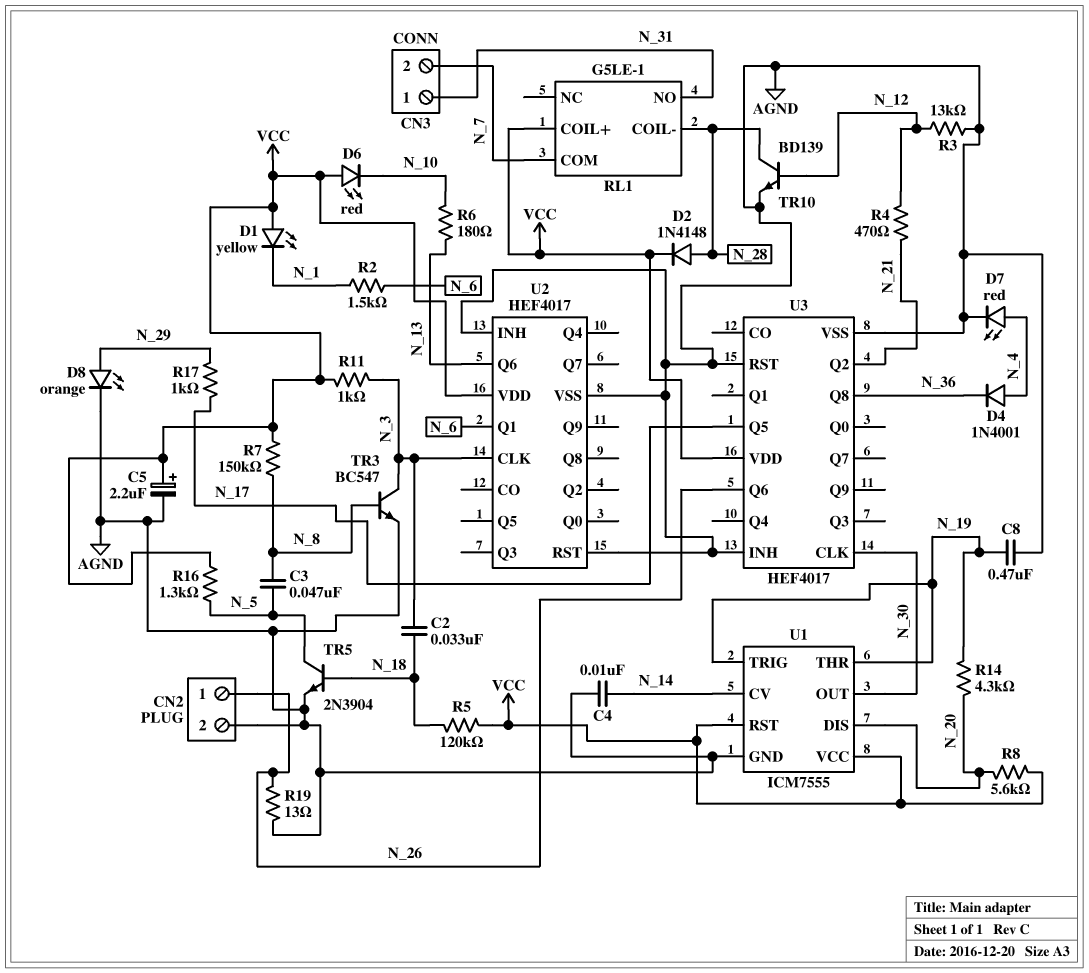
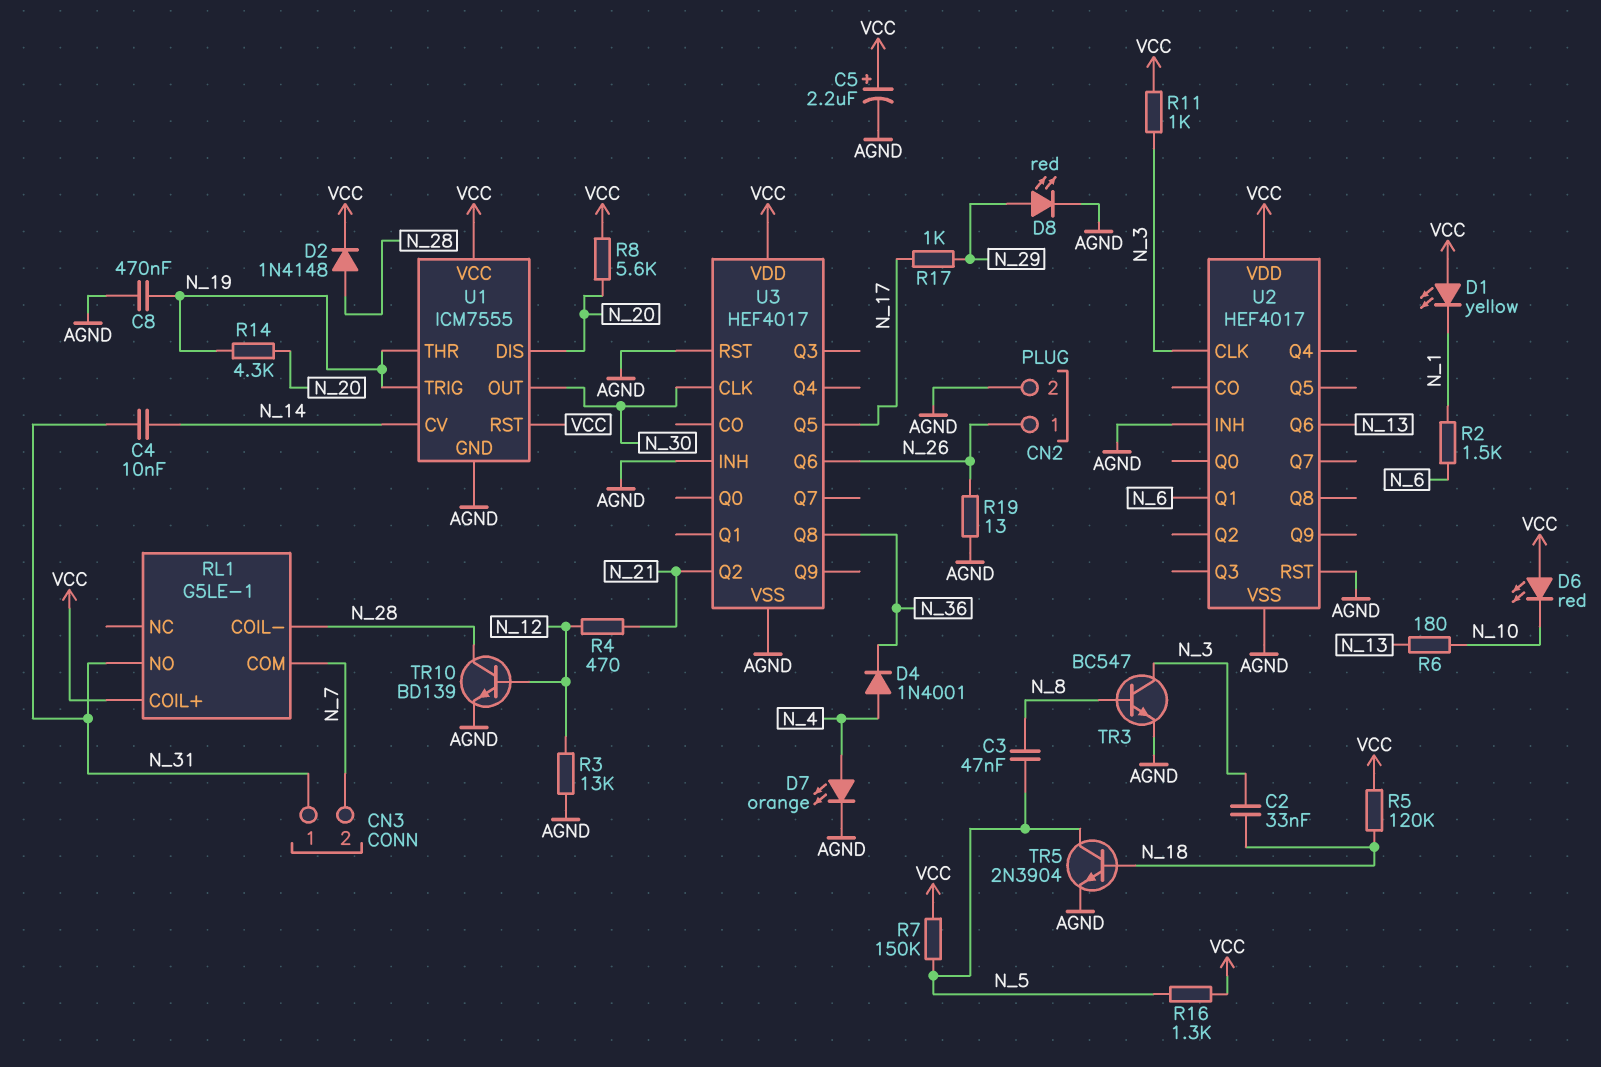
C4: 10nF (AGND, N_14) -> 10nF (N_14, N_31)
D7: LED red (A N_4, K AGND) -> LED orange (A N_4, K AGND)
D8: LED orange (A N_29, K AGND) -> LED red (A N_29, K AGND)
R7: 150k (N_8, VCC) -> 150k (N_5, VCC)

